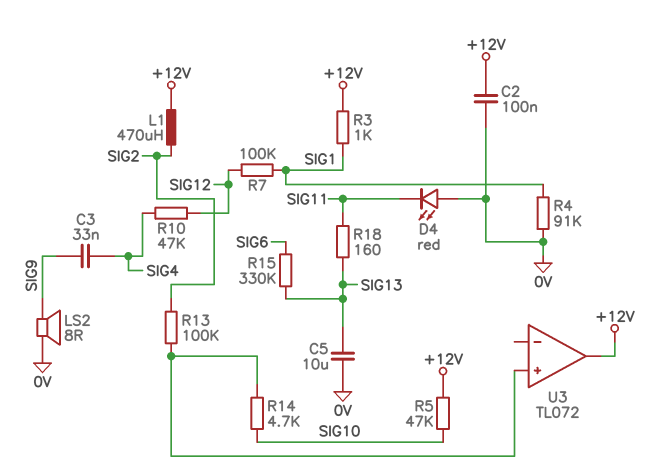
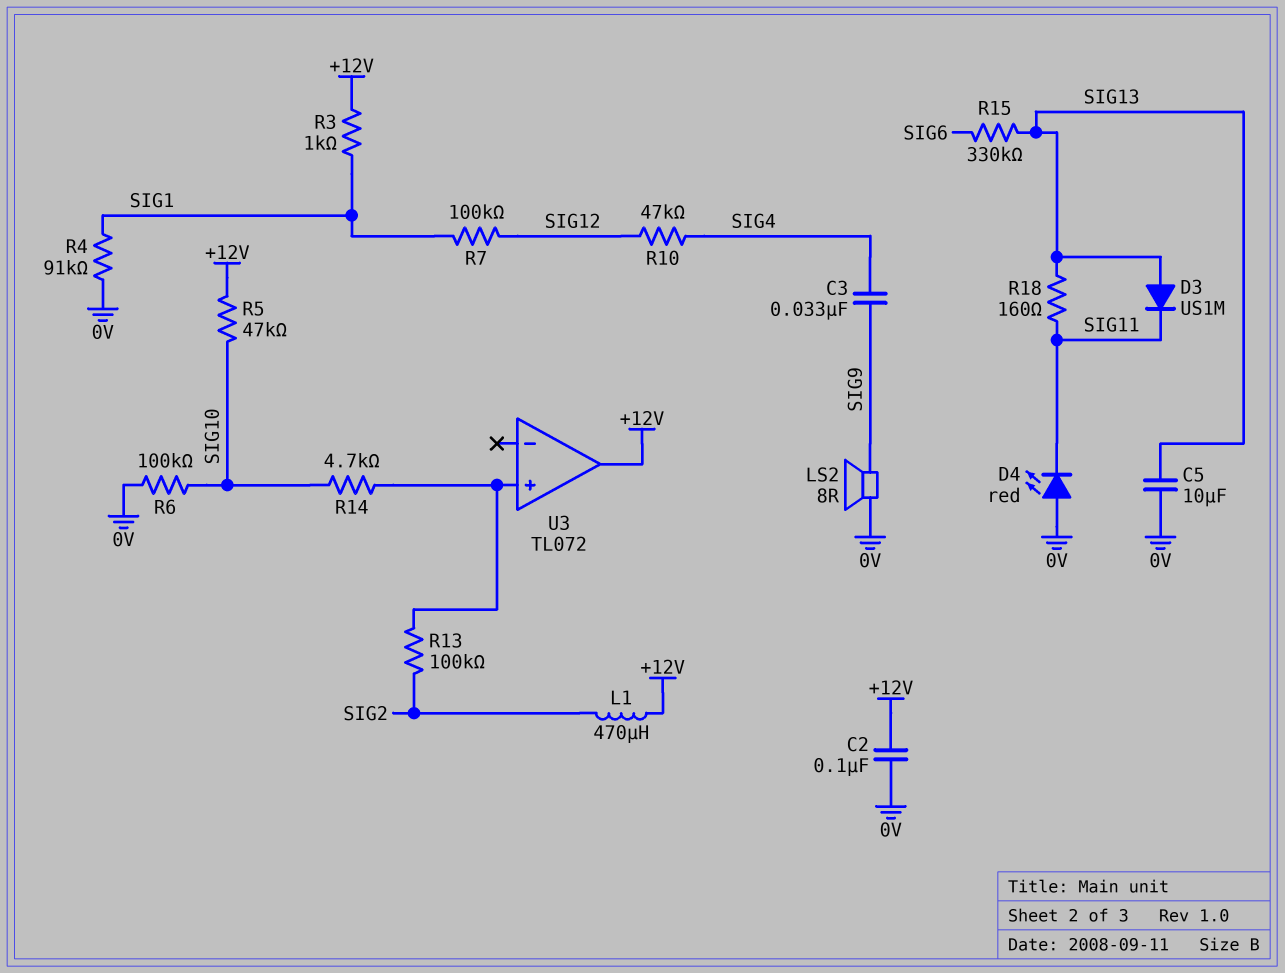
D3: none -> diode US1M (A SIG13, K SIG11)
R6: none -> 100k (0V, SIG10)

